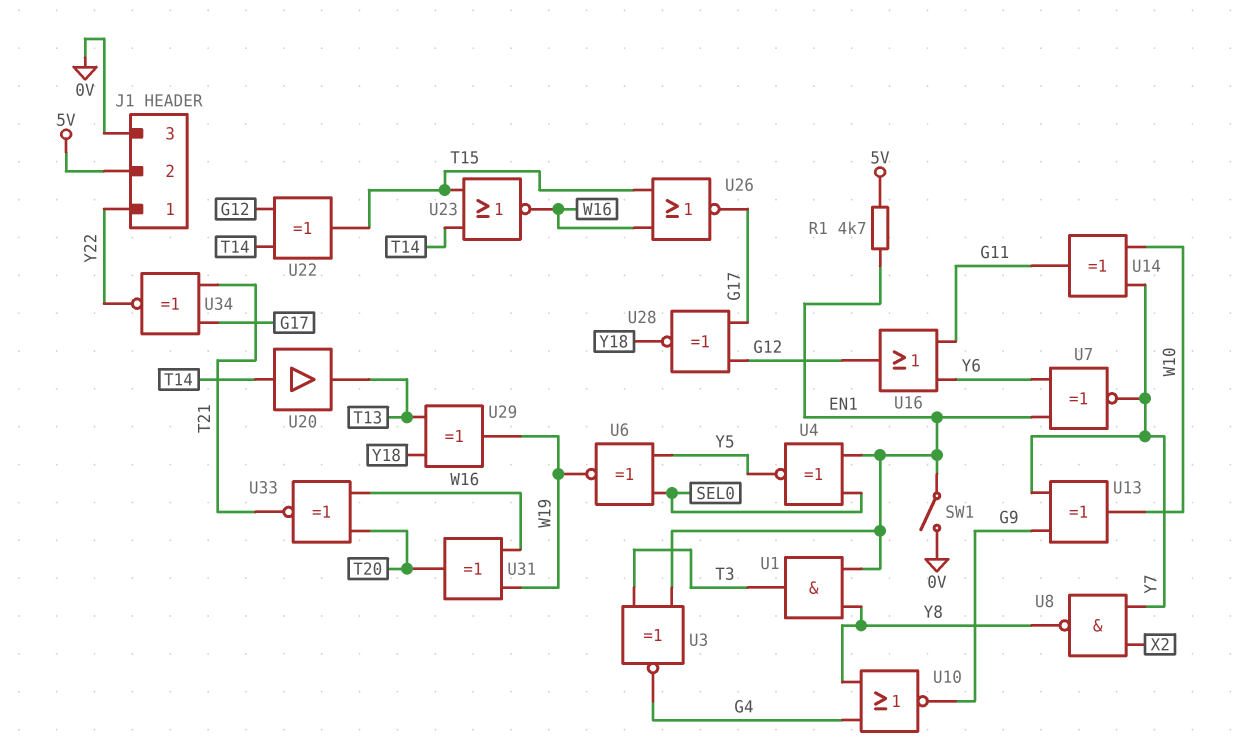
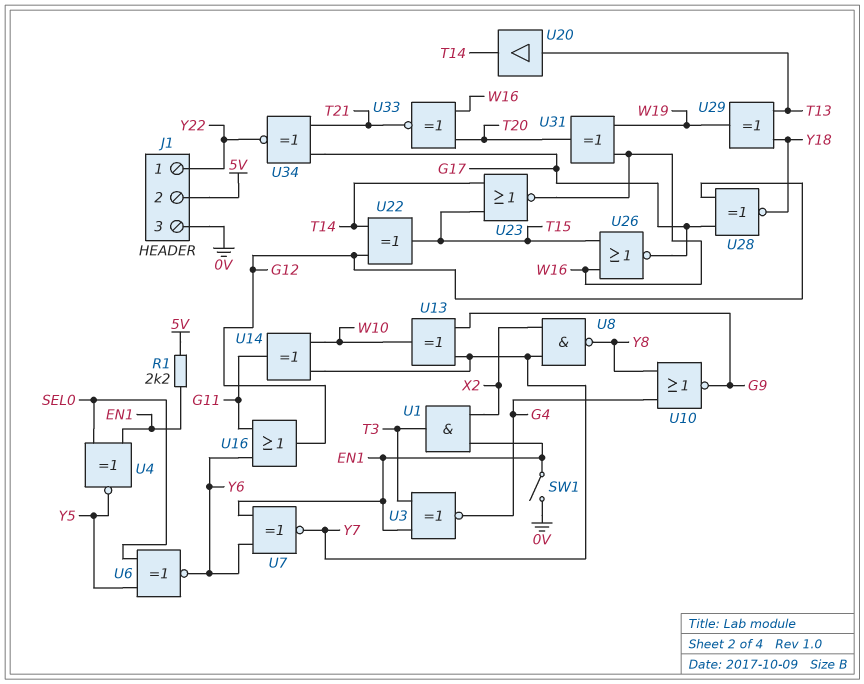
R1: 4.7k (5V, EN1) -> 2.2k (5V, EN1)
U1: AND (in EN1, in Y8, out T3) -> AND (in EN1, in X2, out T3)
U6: XNOR (in SEL0, in Y5, out W19) -> XNOR (in SEL0, in Y5, out Y6)
U20: buffer (in T14, out T13) -> buffer (in T13, out T14)

